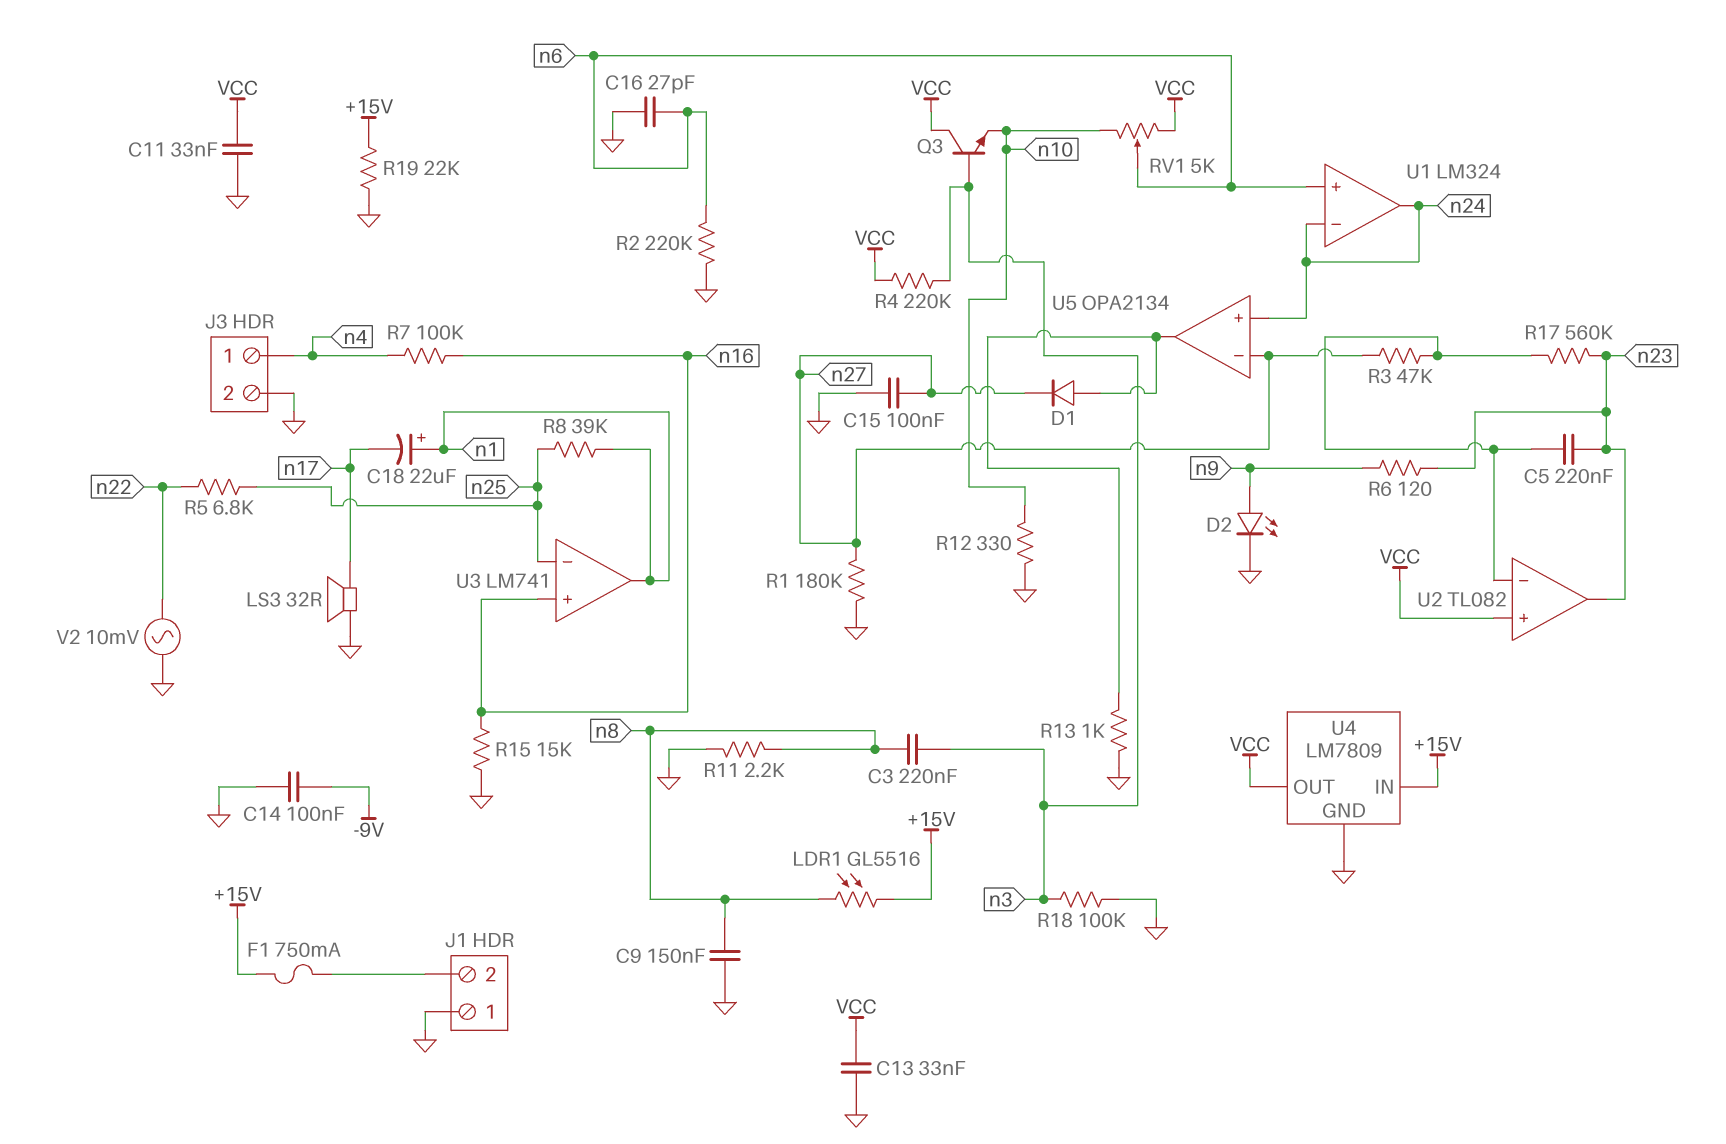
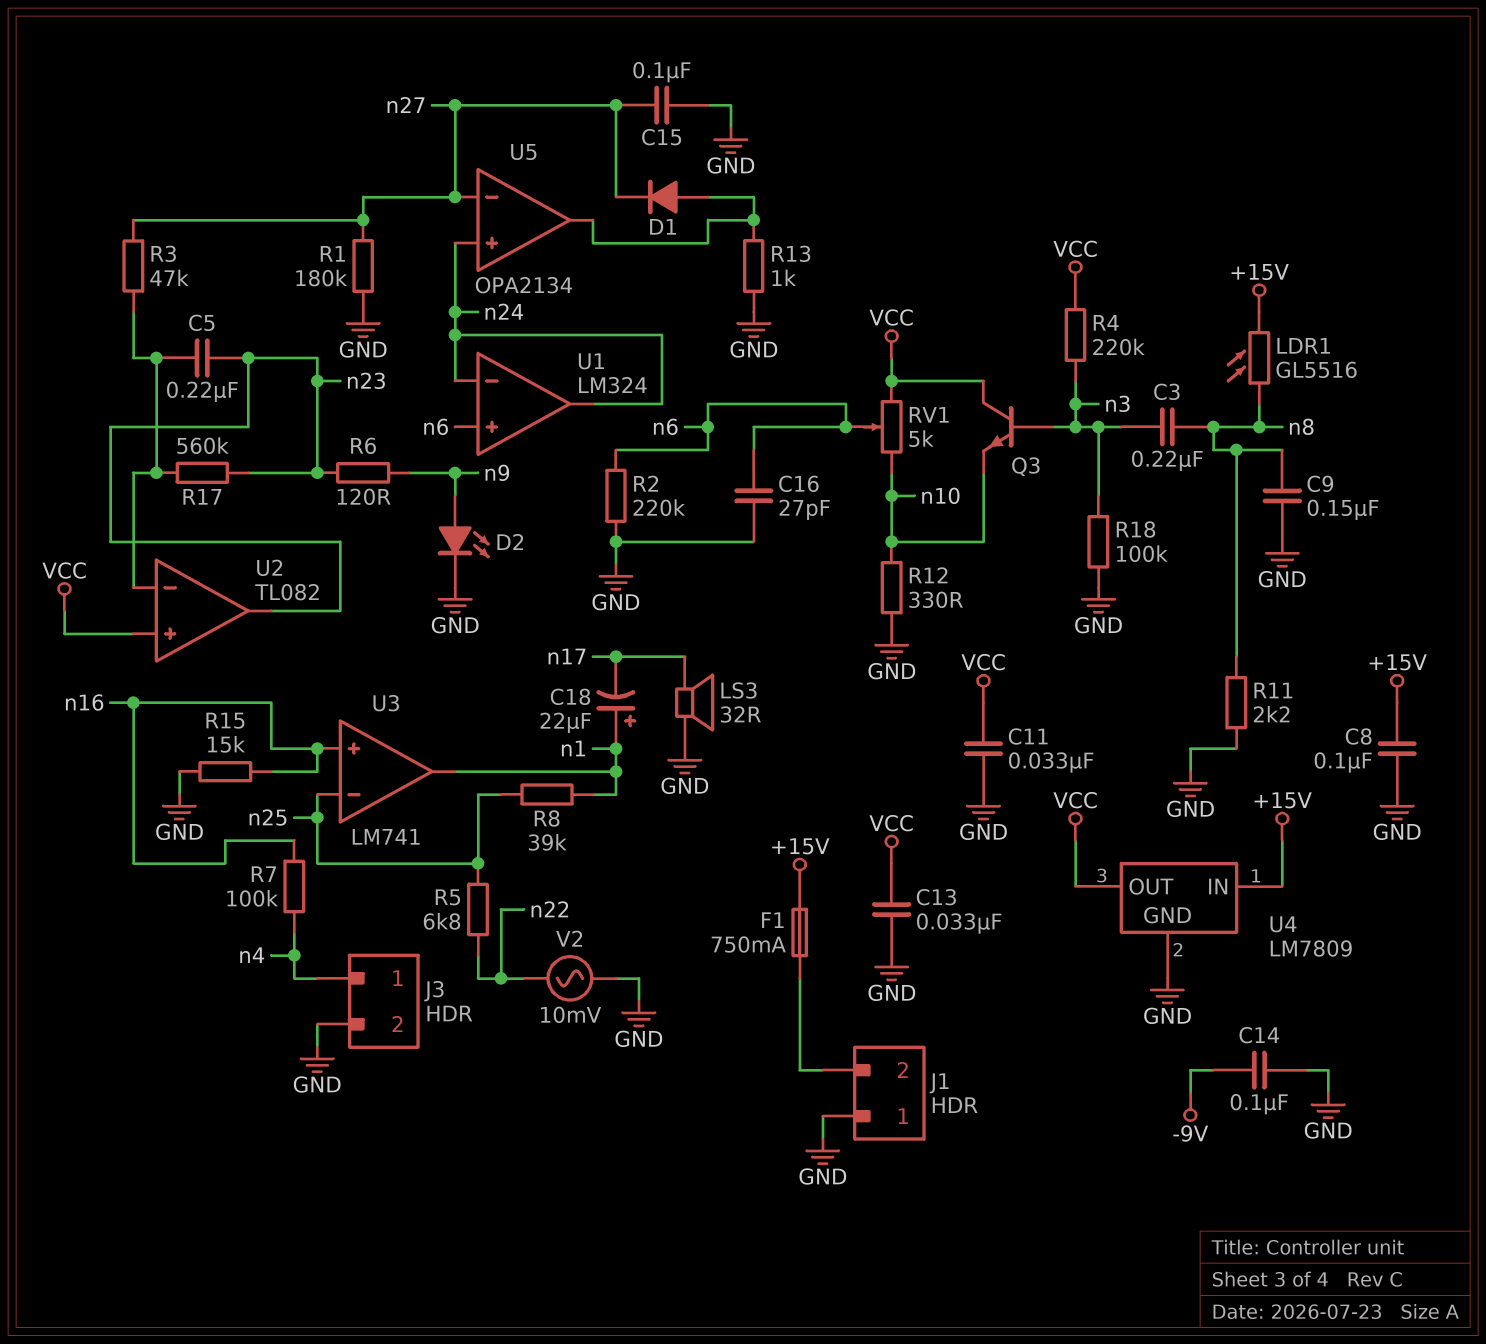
C8: none -> 100nF (+15V, GND)
R19: 22k (+15V, GND) -> none

